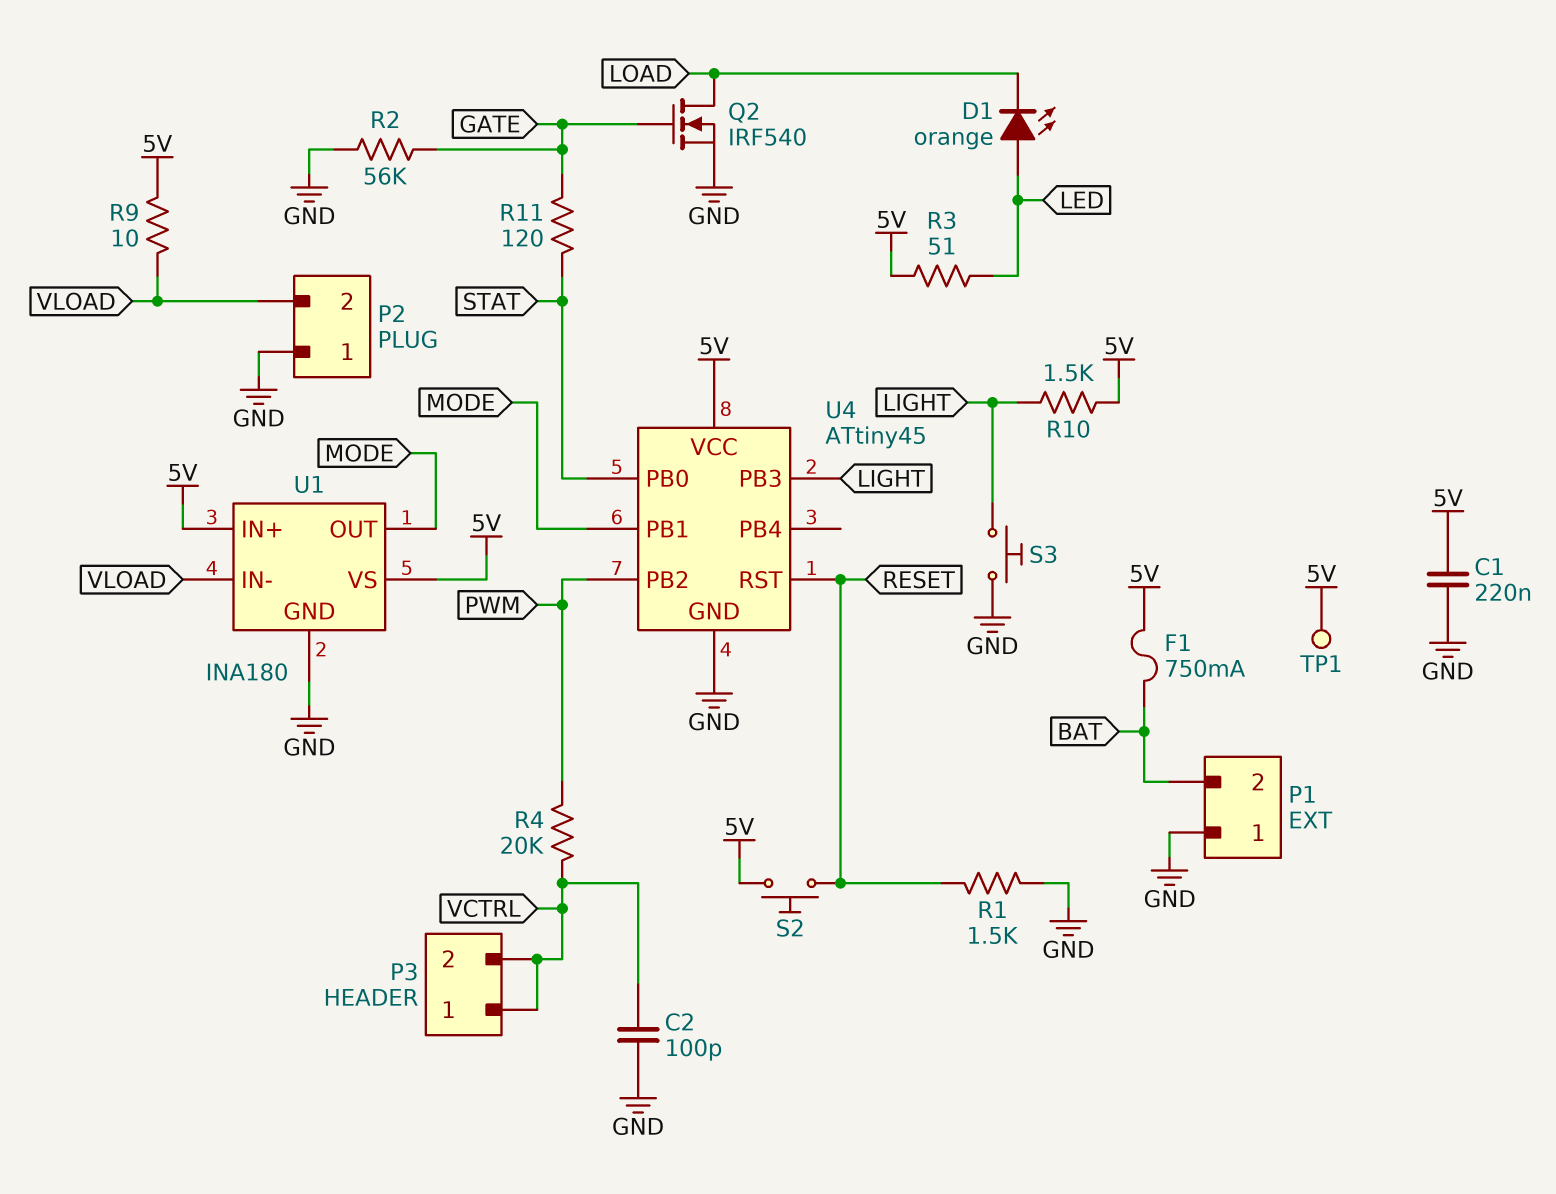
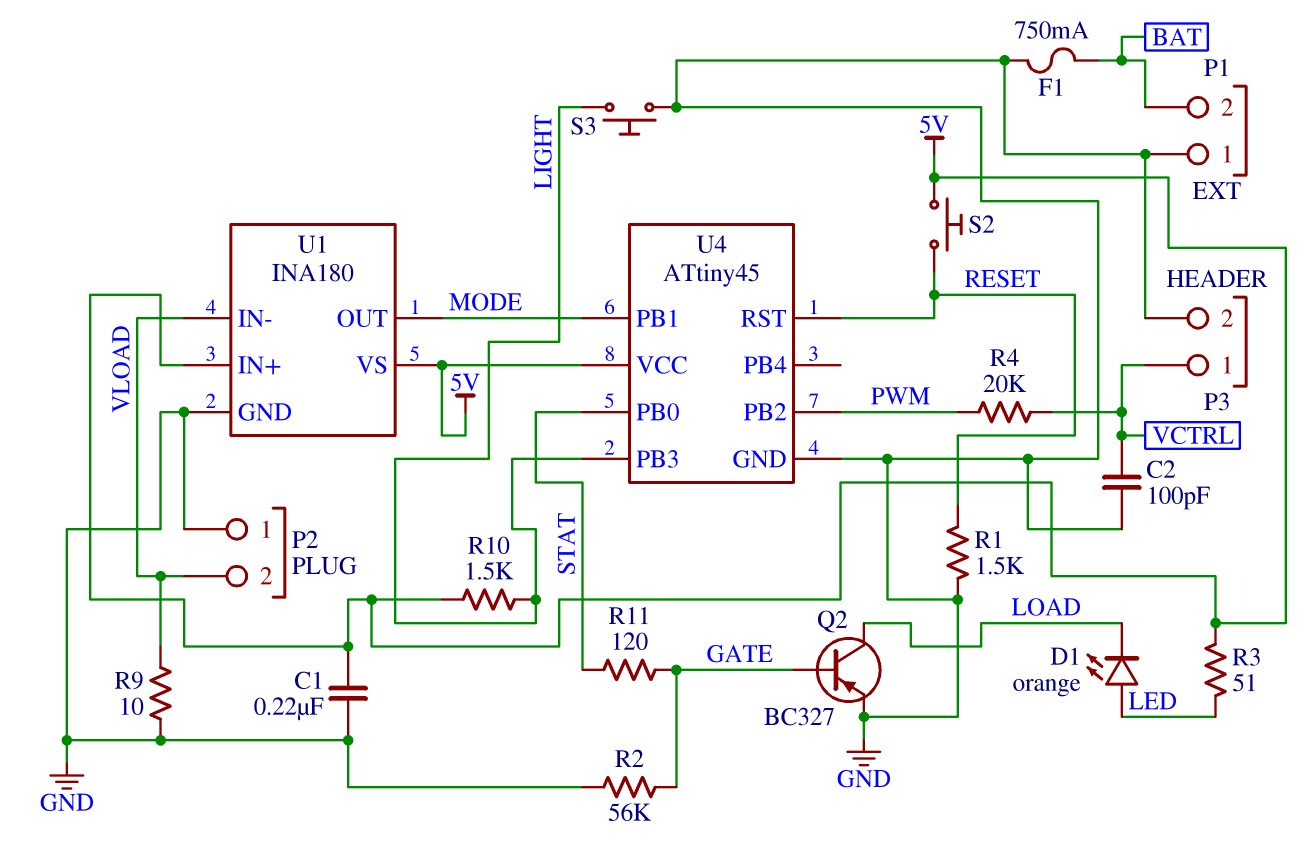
F1: 750mA (5V, BAT) -> 750mA (BAT, GND)
P3 pin 2: VCTRL -> GND
Q2: NMOS IRF540 (G GATE, D LOAD, S GND) -> PNP BC327 (B GATE, C LOAD, E GND)
R9: 10 (5V, VLOAD) -> 10 (GND, VLOAD)
TP1: test point (5V) -> none

